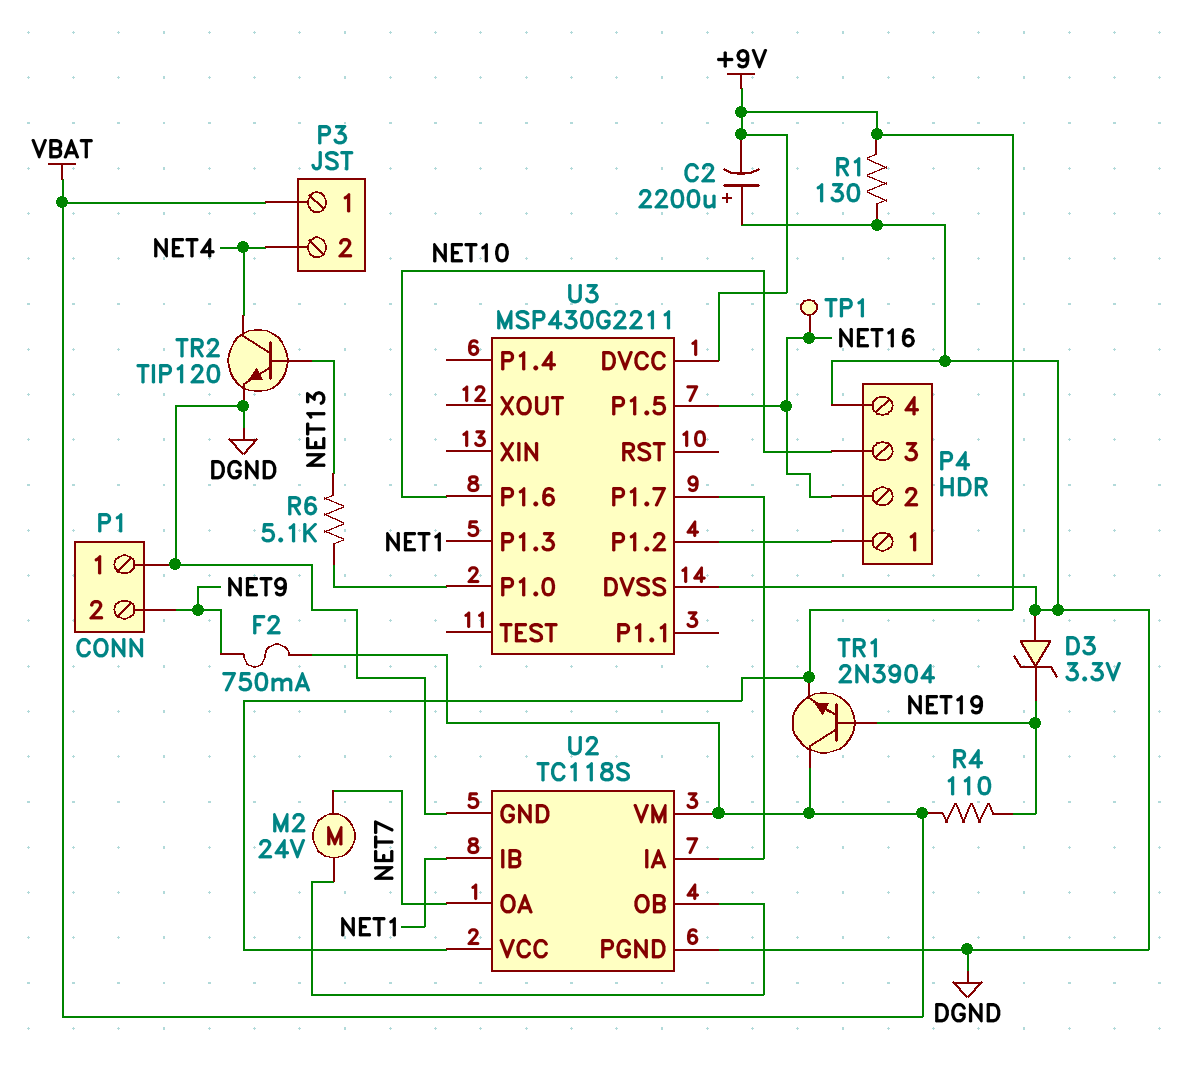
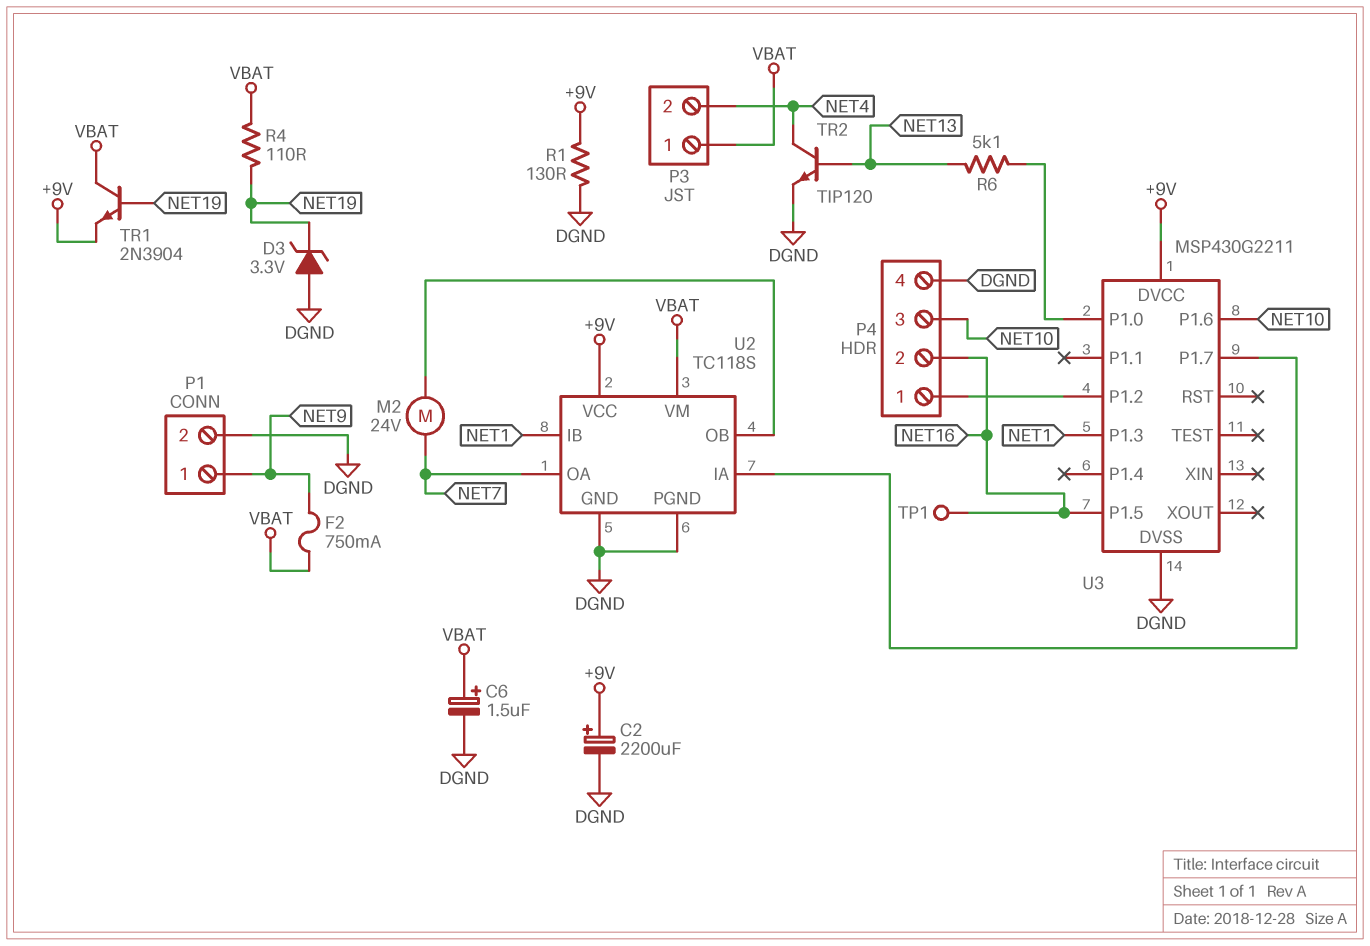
C2: 2200uF (plus DGND, minus +9V) -> 2200uF (plus +9V, minus DGND)
C6: none -> 1.5uF (plus VBAT, minus DGND)
P1 pin 1: DGND -> NET9
P1 pin 2: NET9 -> DGND

